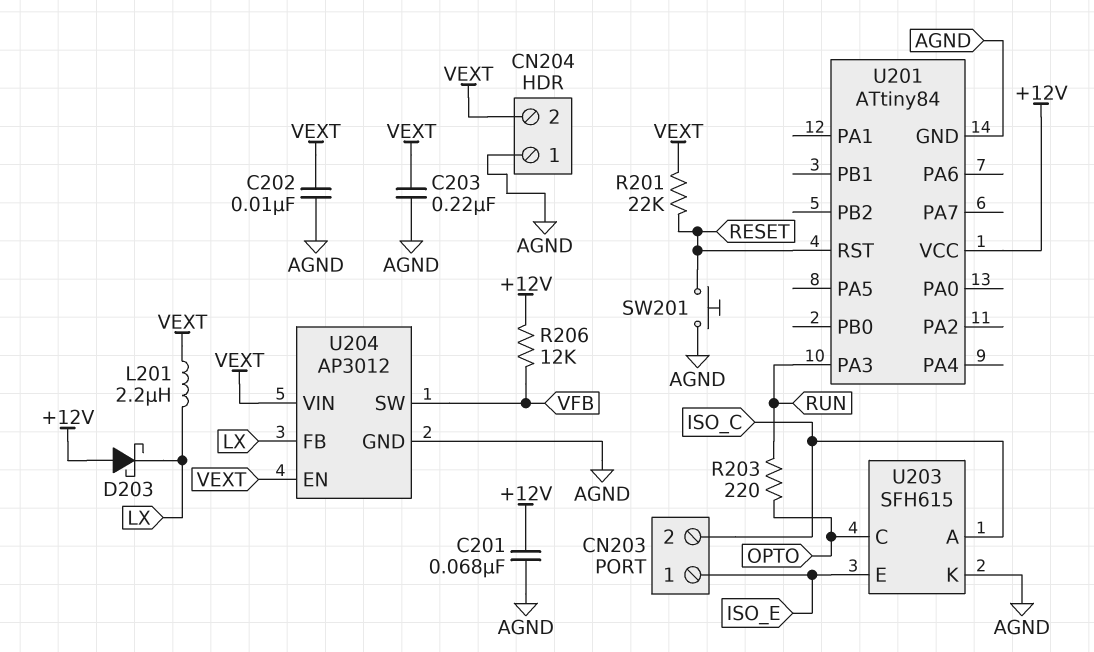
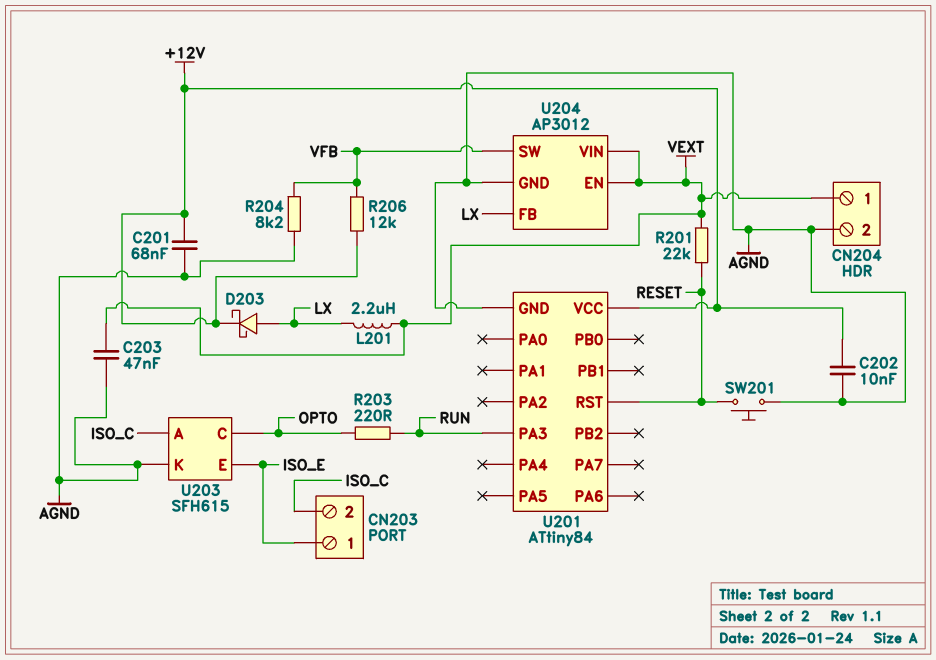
C202: 10nF (AGND, VEXT) -> 10nF (+12V, AGND)
C203: 220nF (AGND, VEXT) -> 47nF (AGND, VEXT)
CN204 pin 1: AGND -> VEXT
CN204 pin 2: VEXT -> AGND
D203: schottky (A +12V, K LX) -> schottky (A LX, K +12V)
R204: none -> 8.2k (AGND, VFB)

